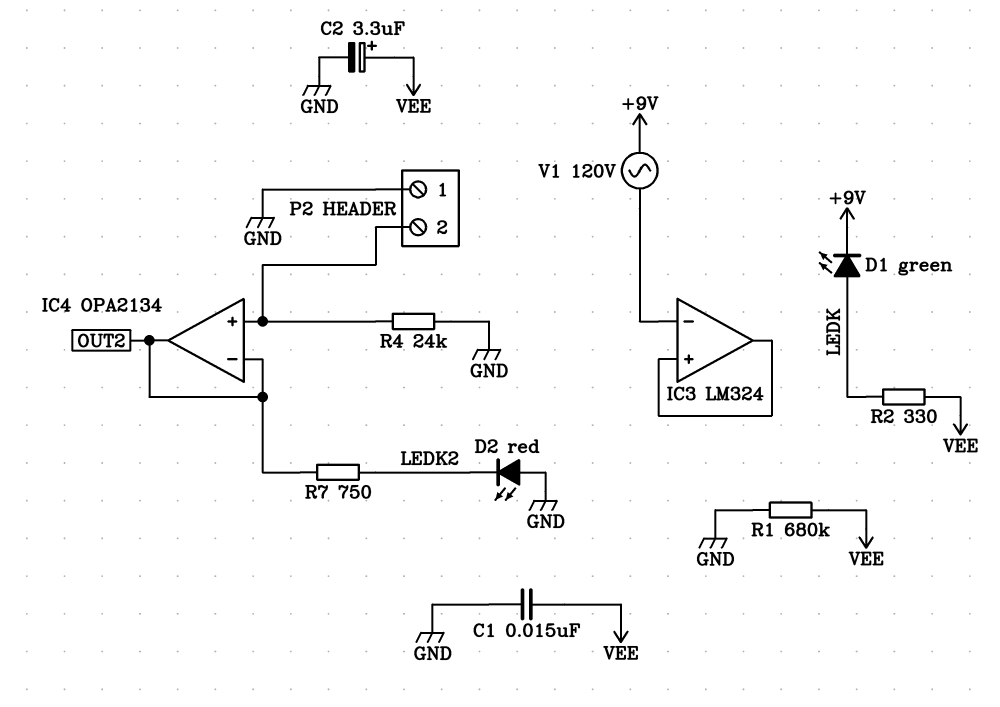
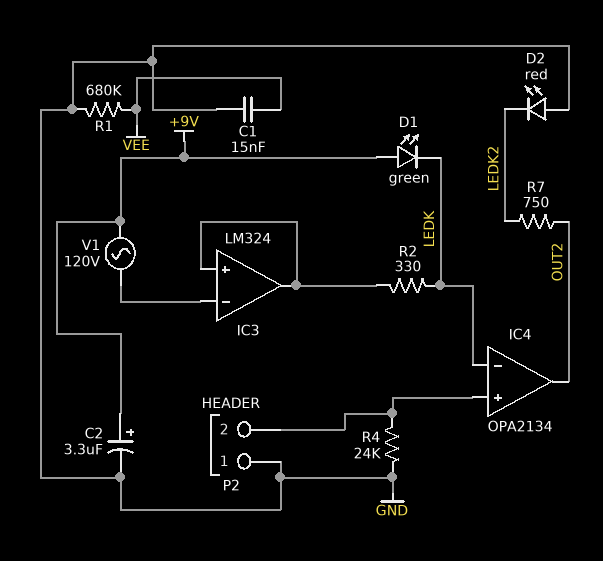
C2: 3.3uF (plus VEE, minus GND) -> 3.3uF (plus +9V, minus GND)
D1: LED green (A LEDK, K +9V) -> LED green (A +9V, K LEDK)
IC4 pin in-: OUT2 -> LEDK
R2: 330 (LEDK, VEE) -> 330 (IC3/in+, LEDK)

